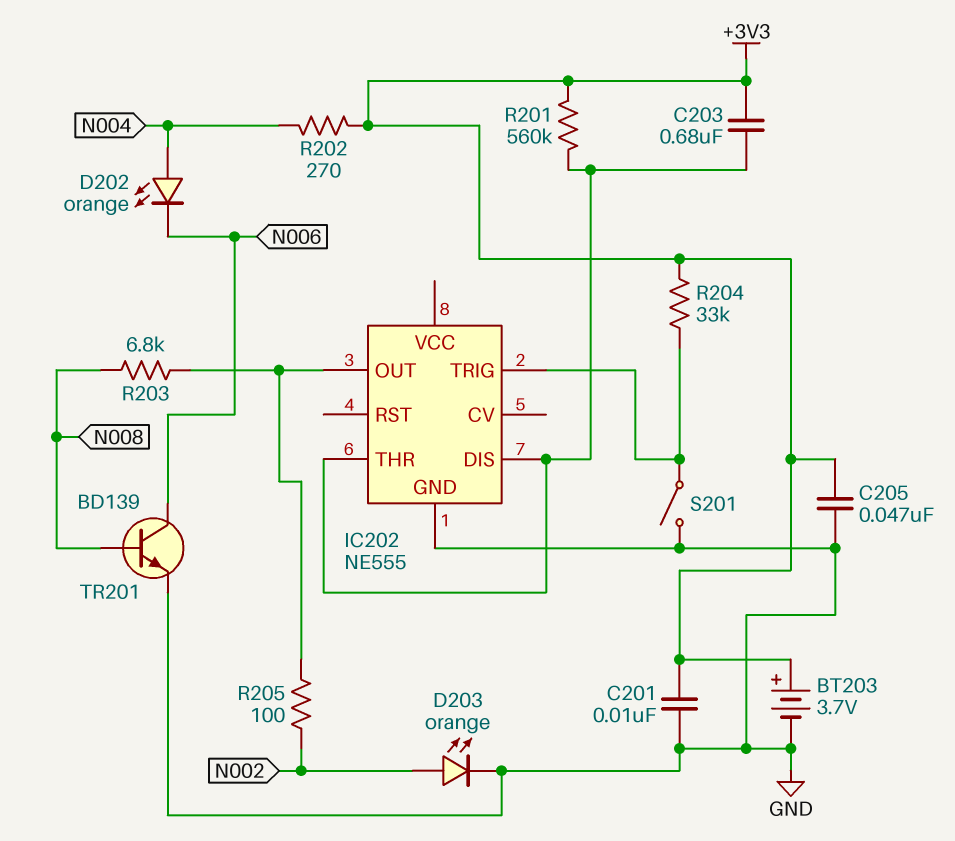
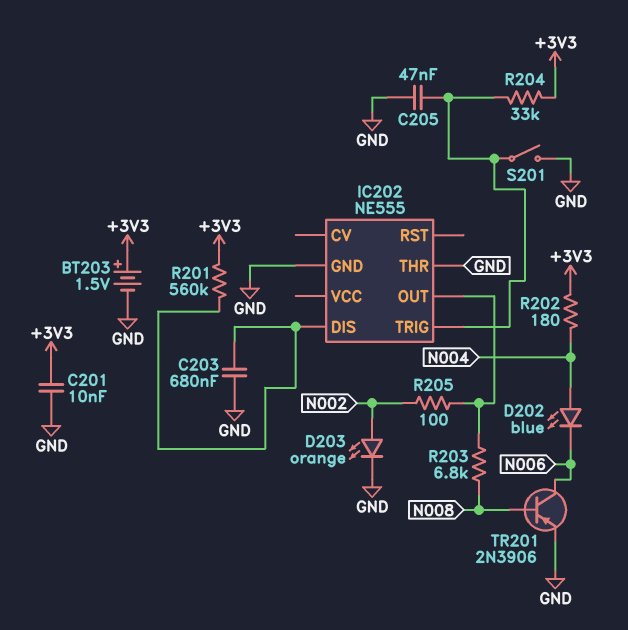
BT203: 3.7V (plus +3V3, minus GND) -> 1.5V (plus +3V3, minus GND)
C203: 680nF (+3V3, IC202/DIS) -> 680nF (GND, IC202/DIS)
C205: 47nF (+3V3, GND) -> 47nF (GND, IC202/TRIG)
D202: LED orange (A N004, K N006) -> LED blue (A N004, K N006)
IC202 pin THR: IC202/DIS -> GND
R202: 270 (+3V3, N004) -> 180 (+3V3, N004)
TR201: NPN BD139 (B N008, C N006, E GND) -> PNP 2N3906 (B N008, C N006, E GND)

